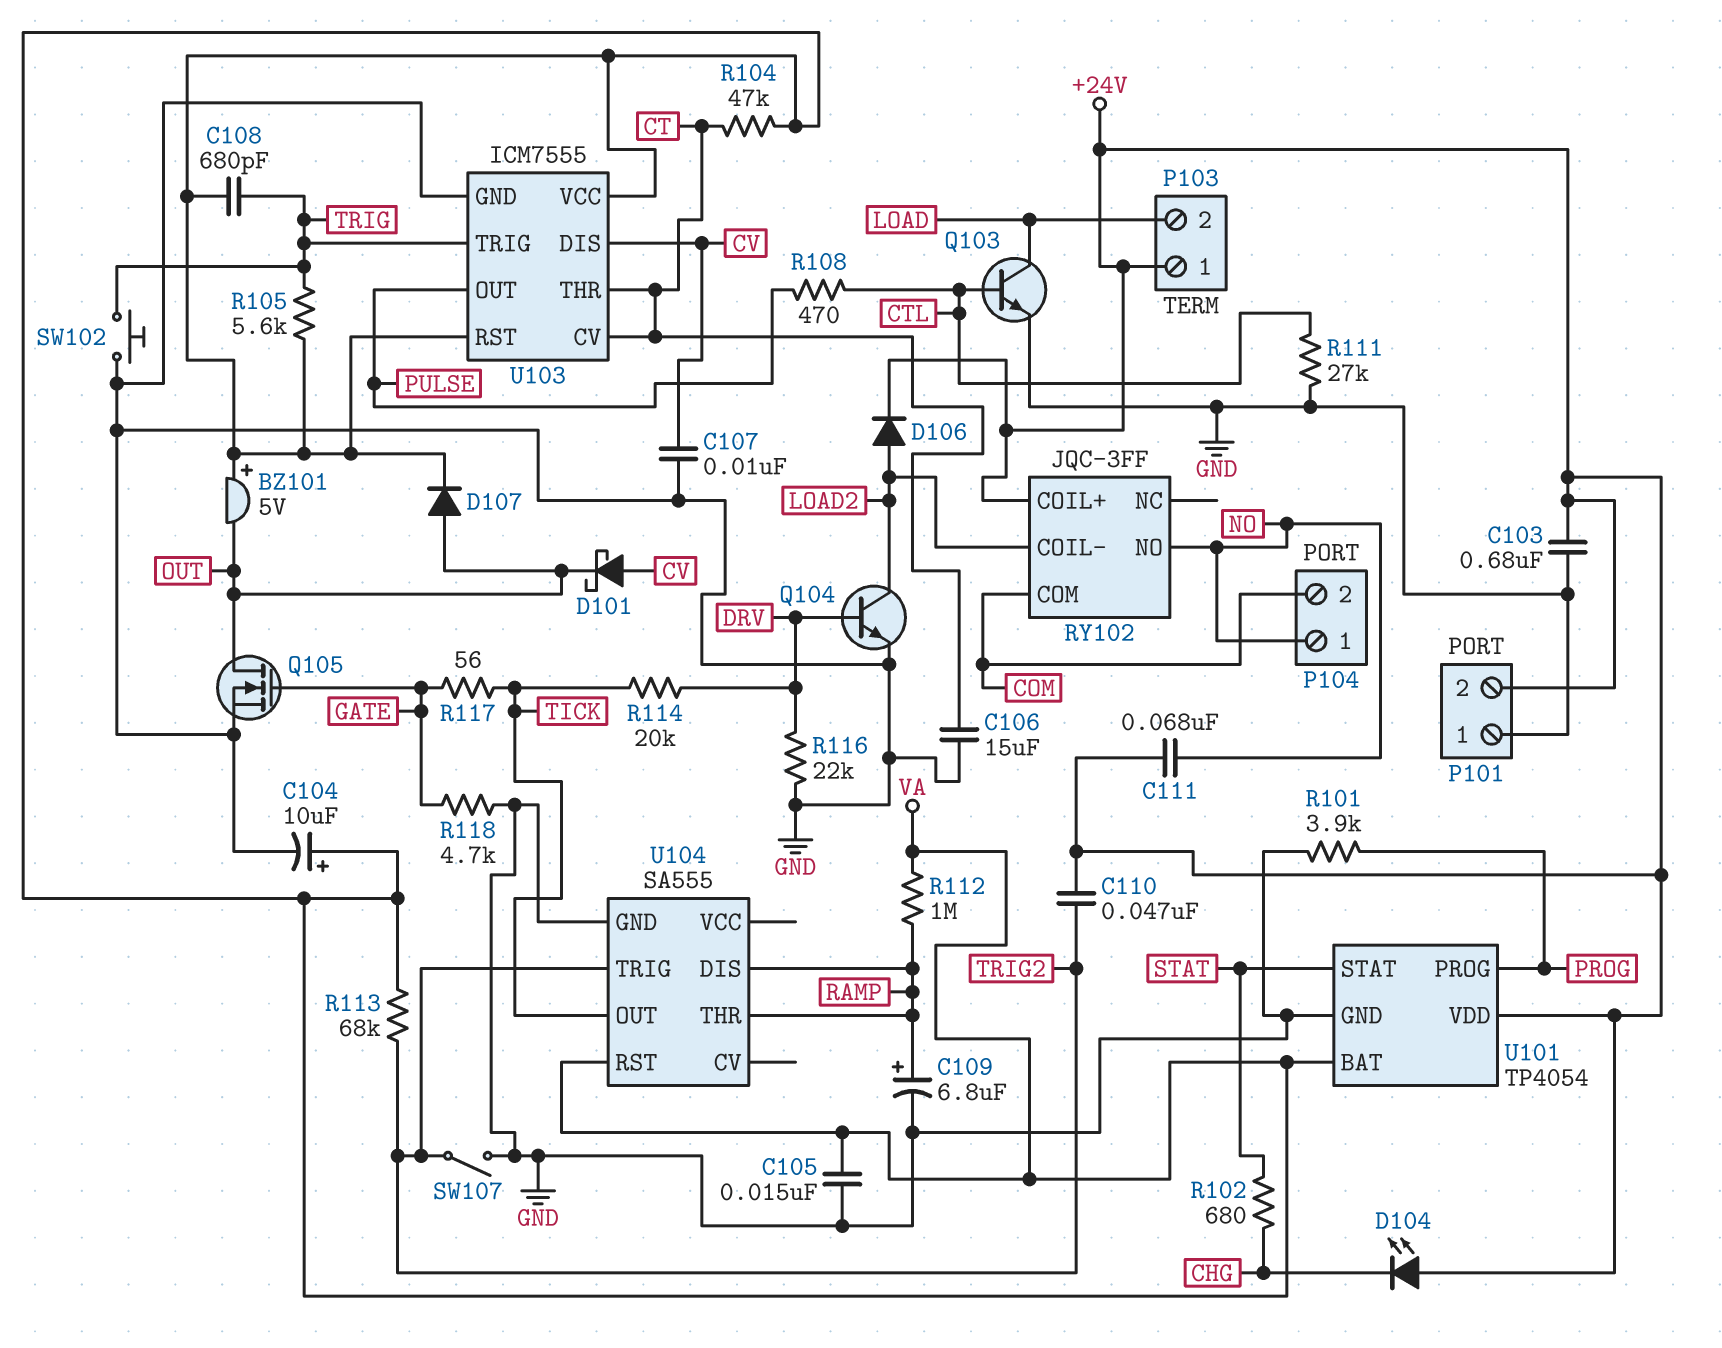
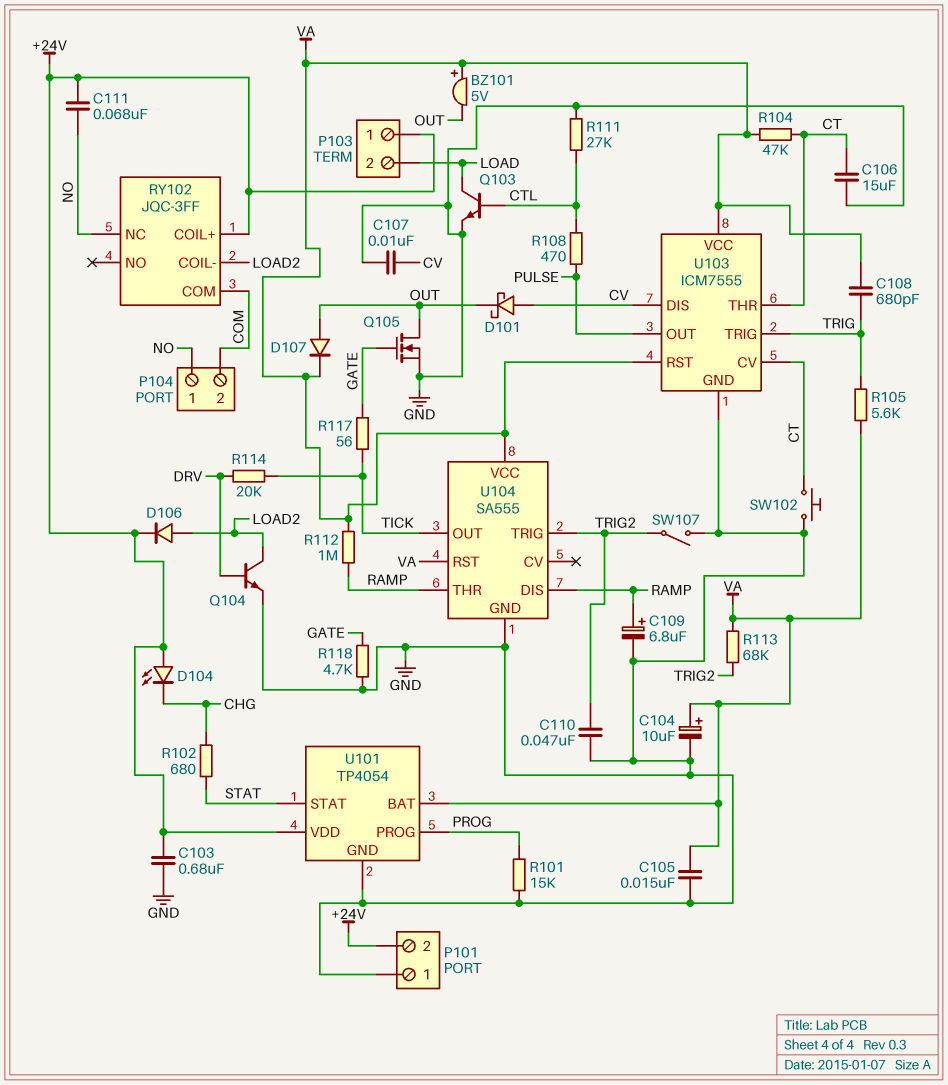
C110: 47nF (+24V, TRIG2) -> 47nF (GND, TRIG2)
R101: 3.9k (GND, PROG) -> 15k (GND, PROG)
R116: 22k (DRV, GND) -> none
RY102 pin NC: none -> NO
RY102 pin NO: NO -> none
SW102: button (GND, TRIG) -> button (CT, GND)
U104 pin VCC: none -> VA

